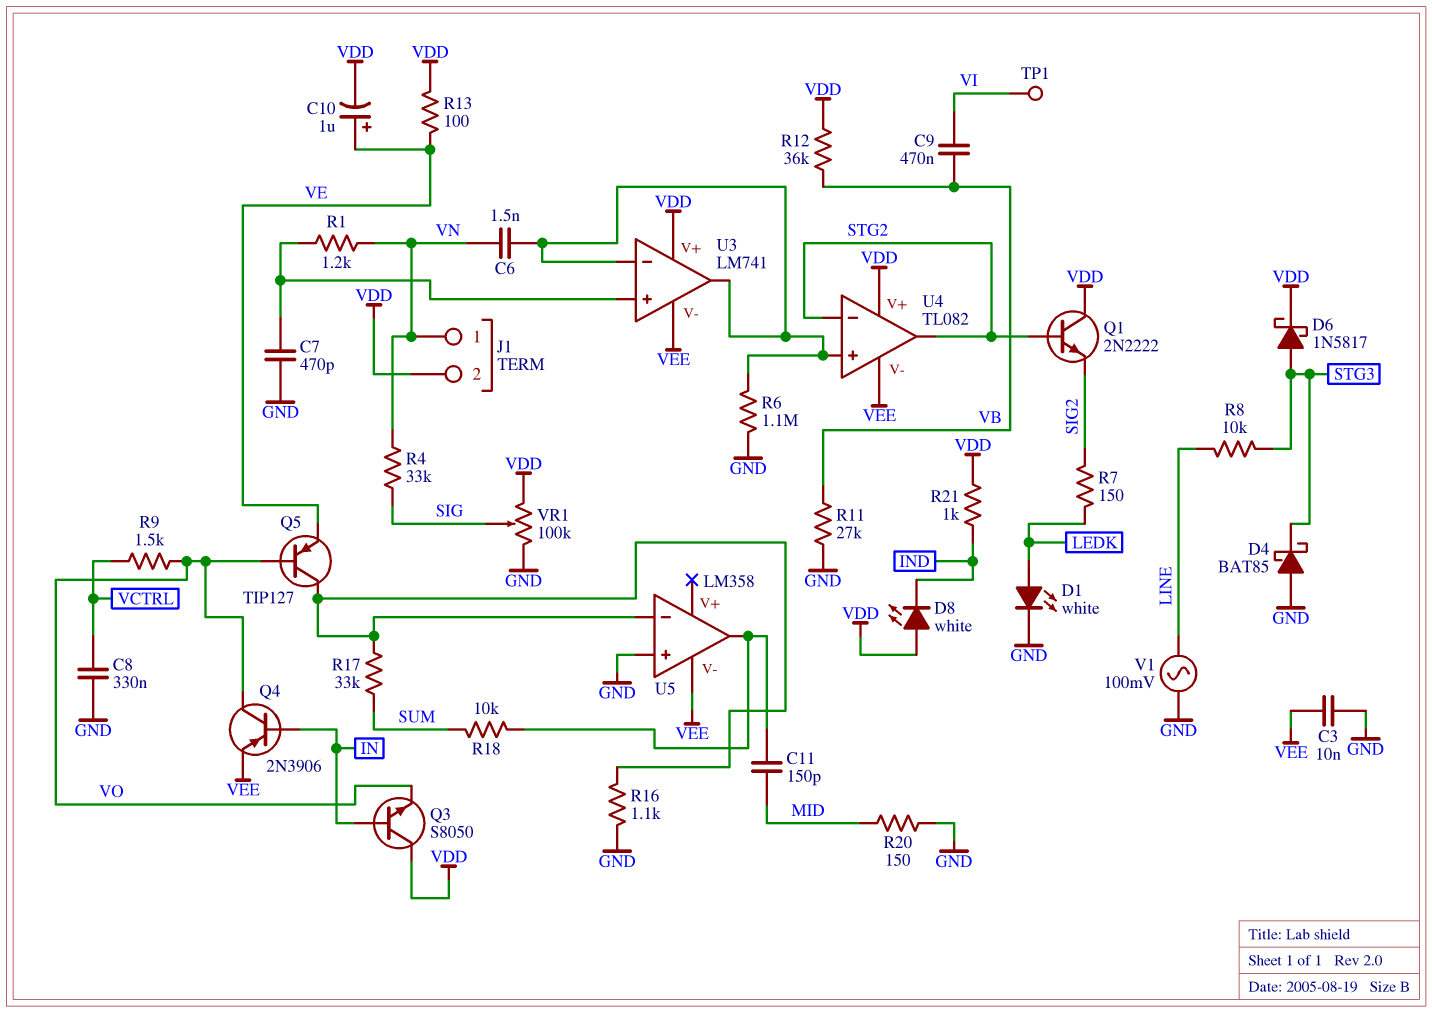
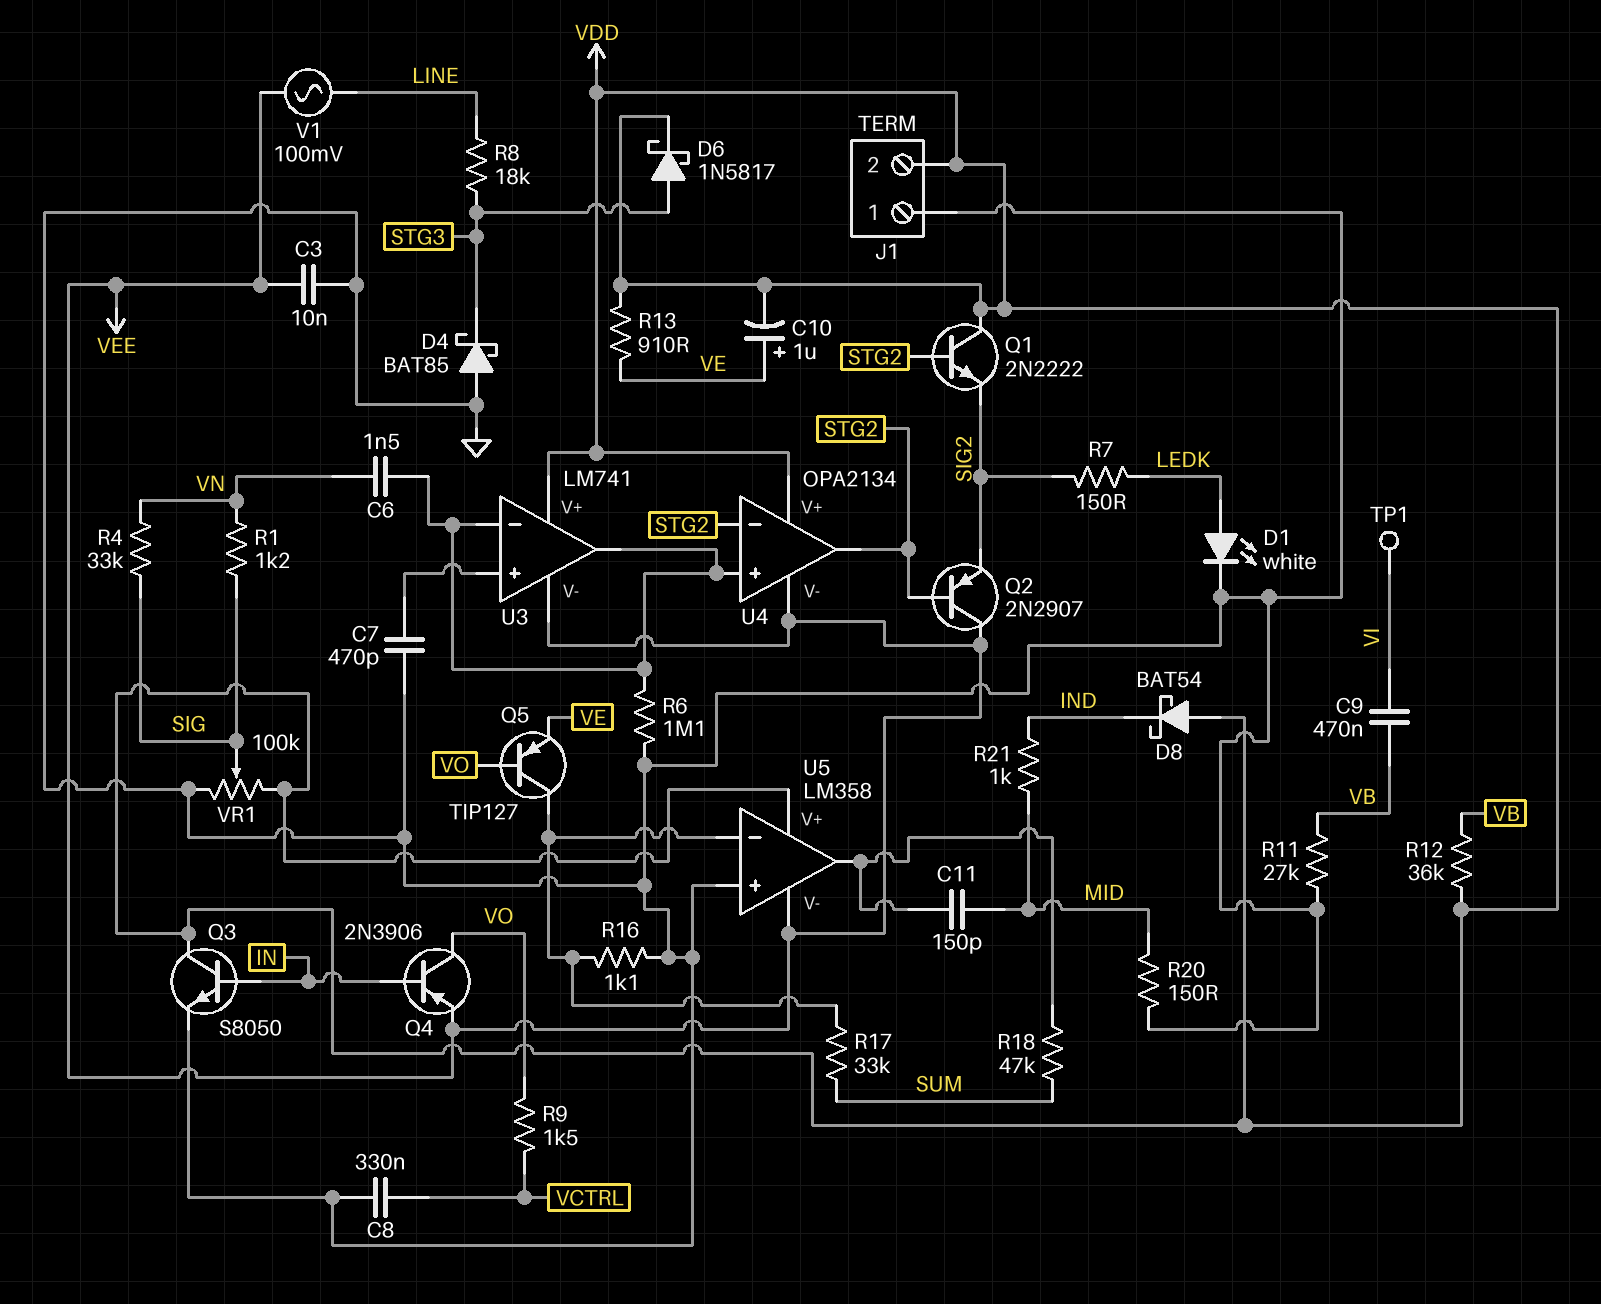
D8: LED white (A VDD, K IND) -> schottky BAT54 (A VDD, K IND)
J1 pin 1: VN -> GND
Q2: none -> PNP 2N2907 (B STG2, C VEE, E SIG2)
Q3: NPN S8050 (B IN, C VDD, E VO) -> NPN S8050 (B IN, C VDD, E GND)
R1: 1.2k (U3/in+, VN) -> 1.2k (SIG, VN)
R8: 10k (LINE, STG3) -> 18k (LINE, STG3)
R13: 100 (VDD, VE) -> 910 (VDD, VE)
R18: 10k (SUM, U5/out) -> 47k (SUM, U5/out)
R21: 1k (IND, VDD) -> 1k (IND, MID)
U4: TL082 -> OPA2134
U5 pin V+: none -> VDD
V1: AC 100mV (GND, LINE) -> AC 100mV (LINE, VEE)

